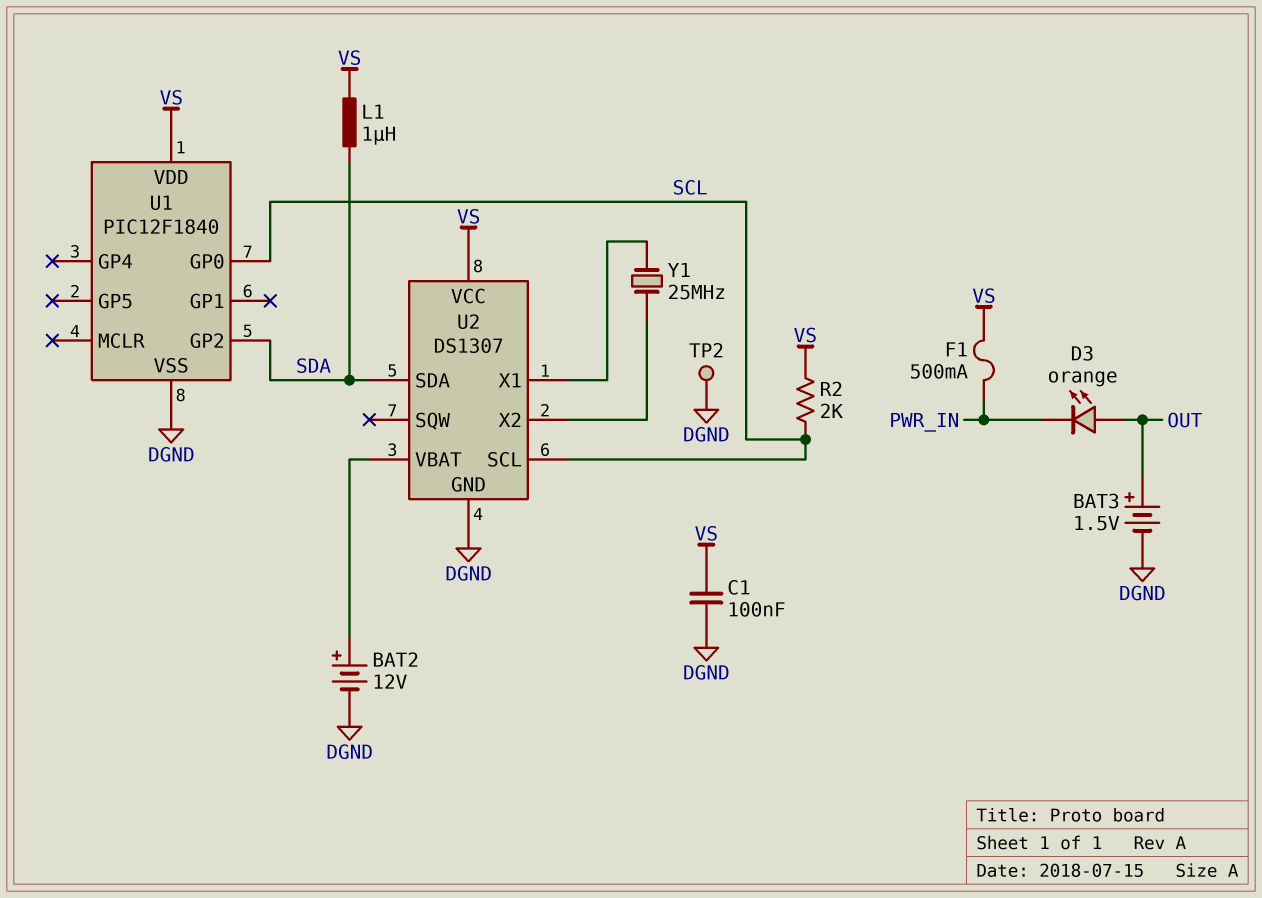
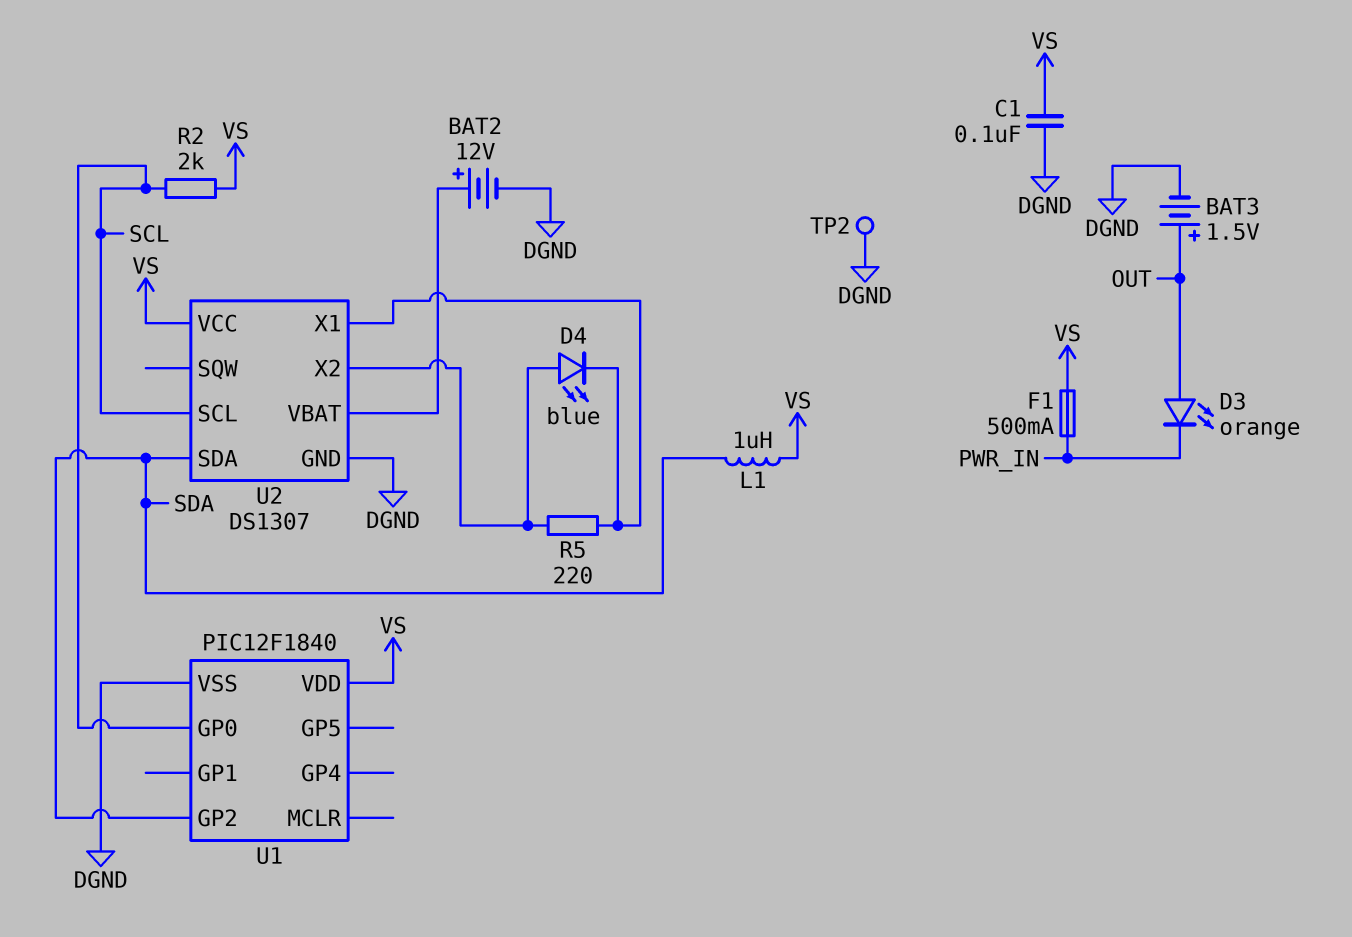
D4: none -> LED blue (A U2/X2, K U2/X1)
R5: none -> 220 (U2/X1, U2/X2)
Y1: 25MHz (U2/X1, U2/X2) -> none

